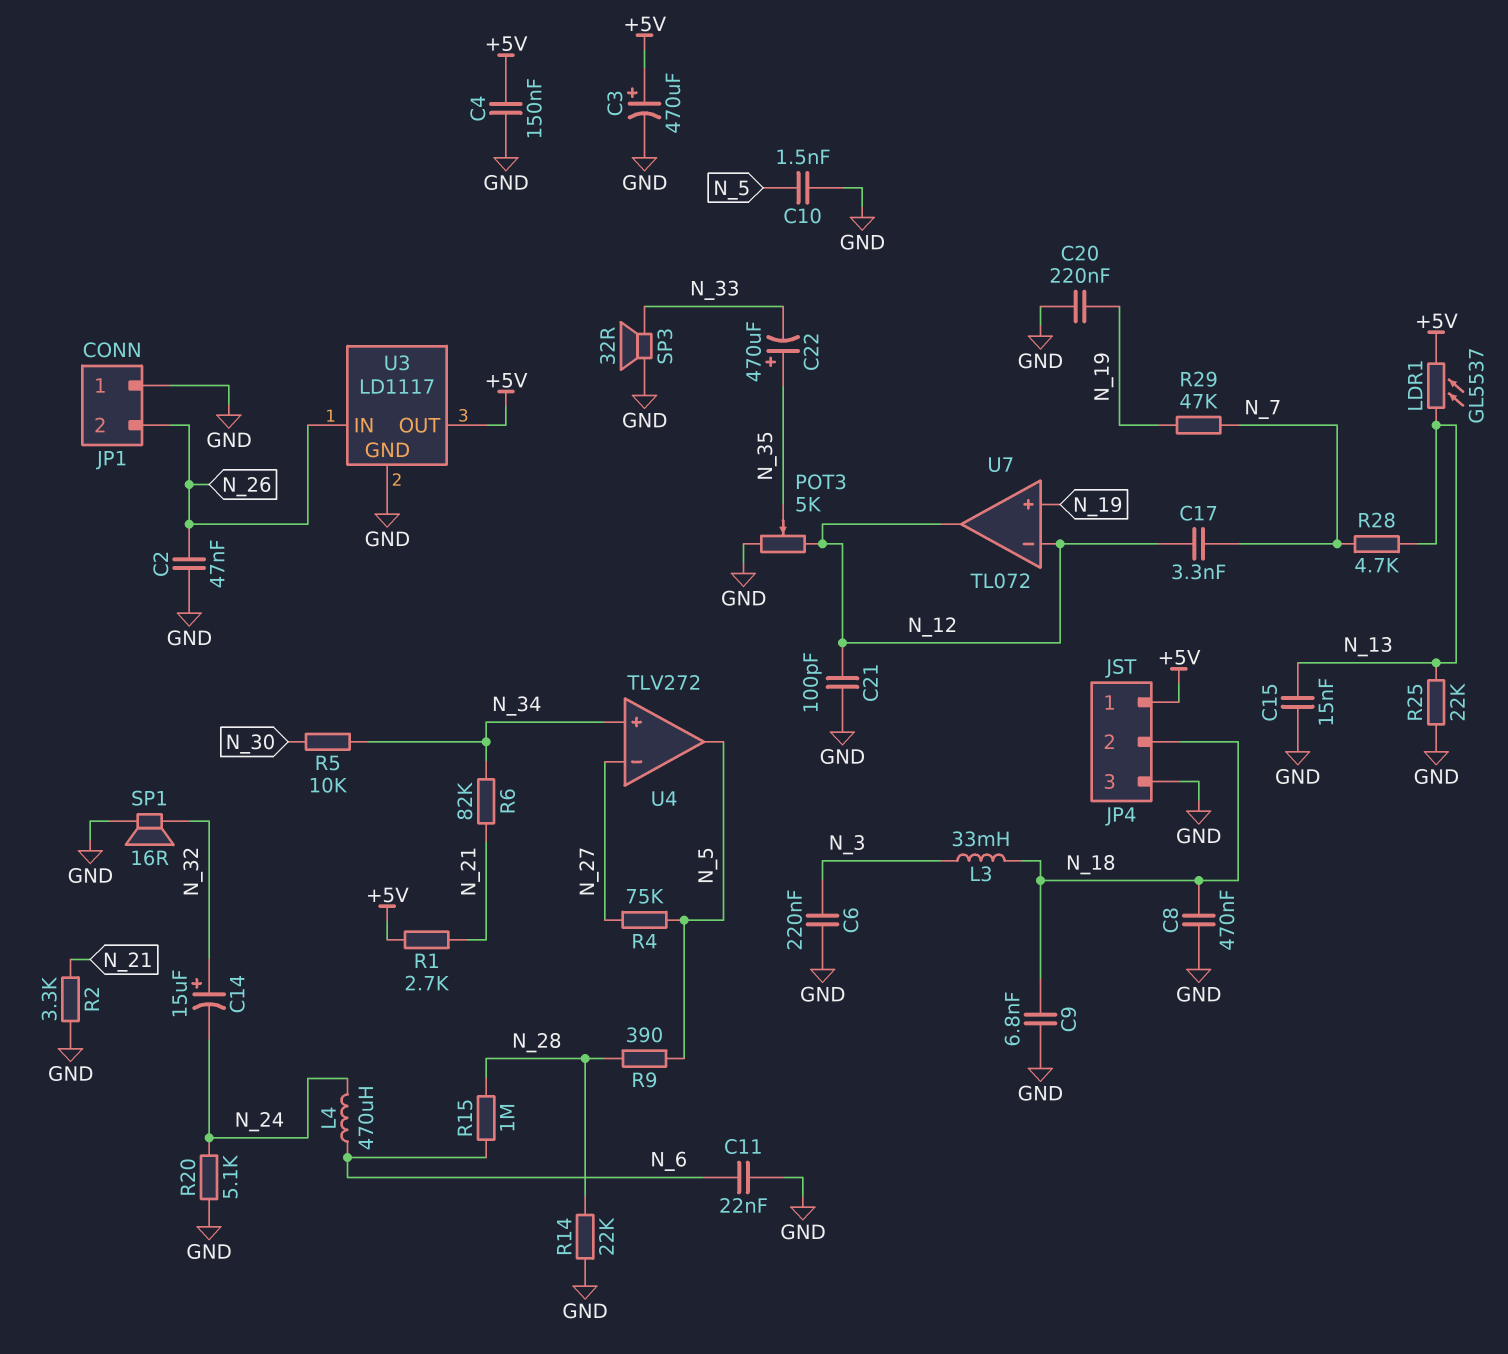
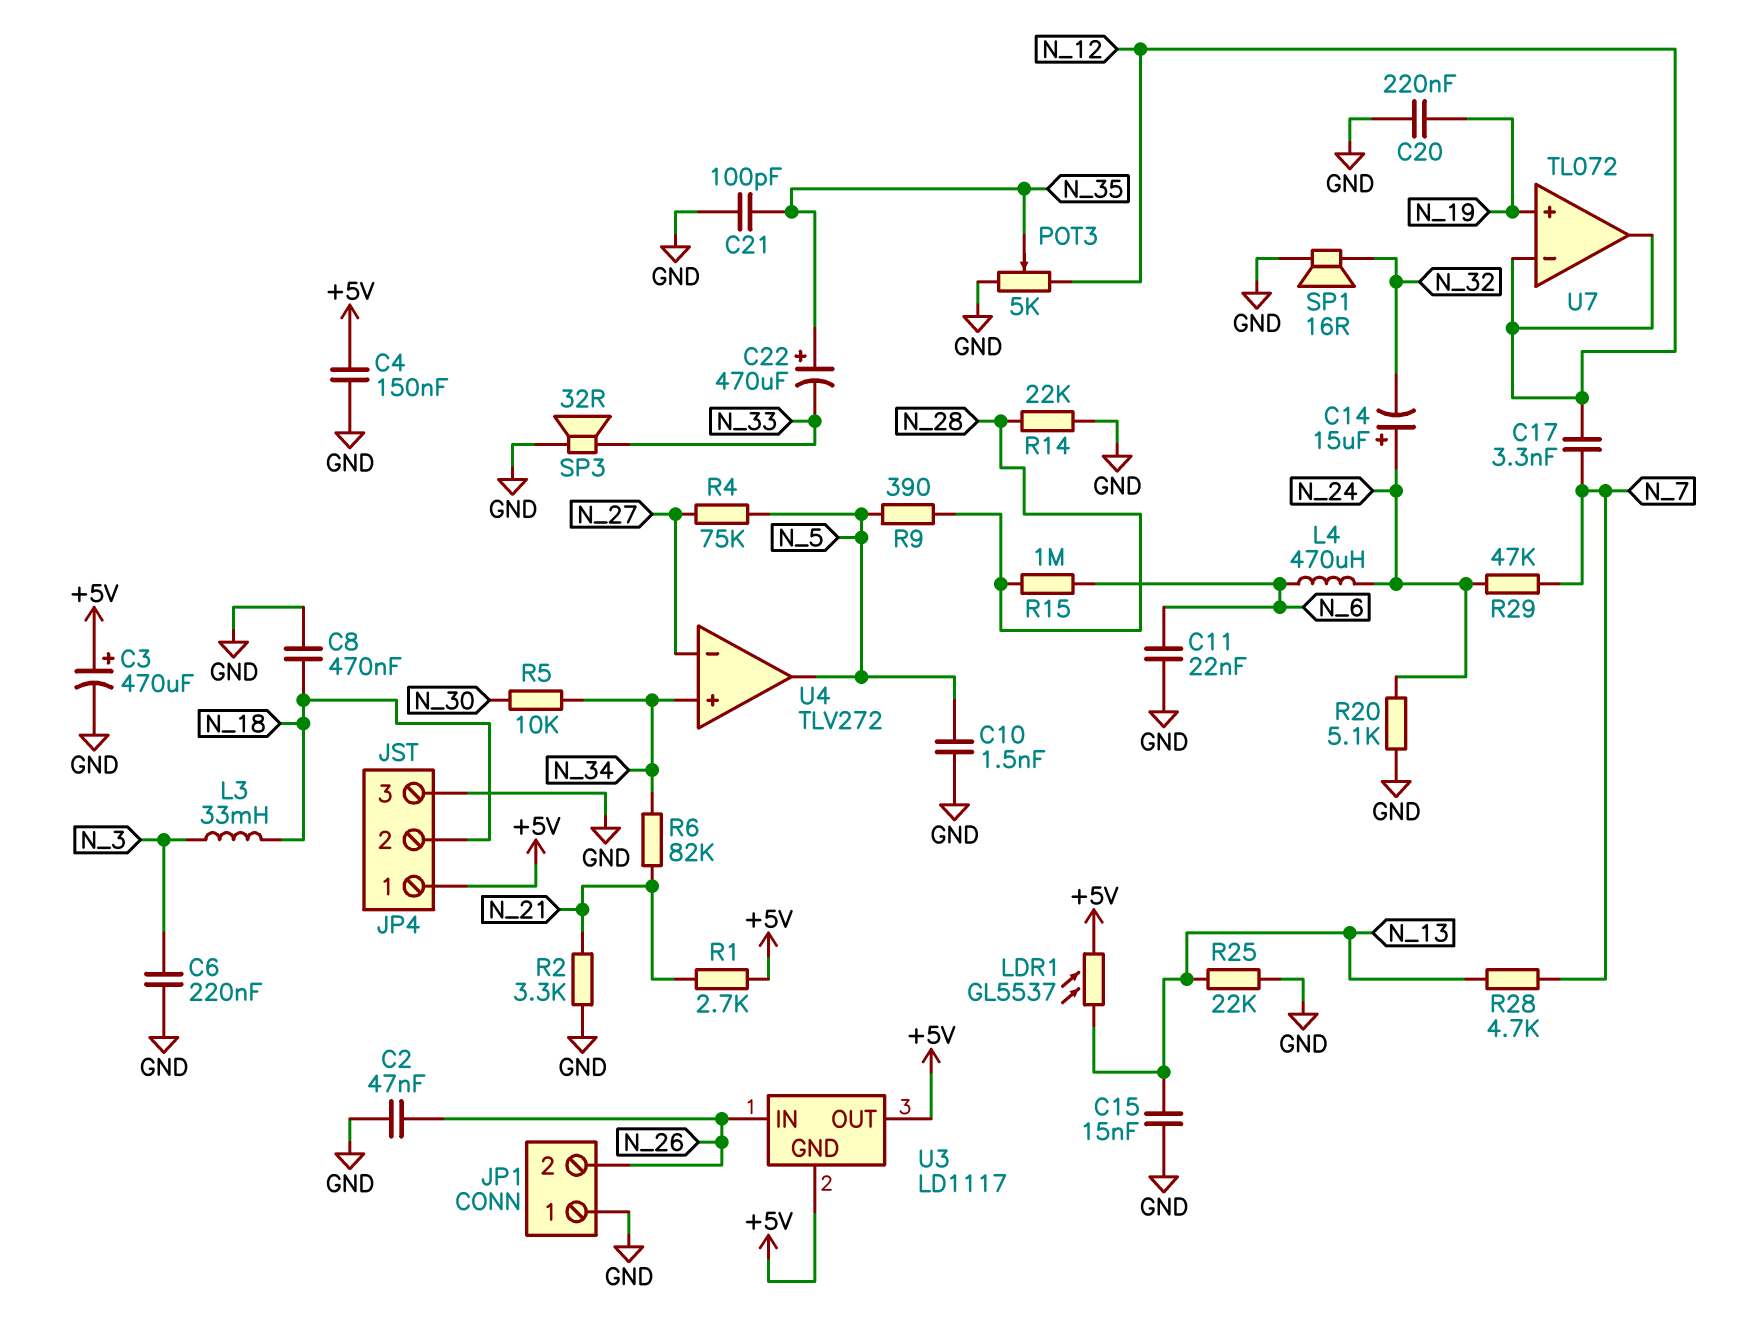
C9: 6.8nF (GND, N_18) -> none
C14: 15uF (plus N_32, minus N_24) -> 15uF (plus N_24, minus N_32)
C21: 100pF (GND, N_12) -> 100pF (GND, N_35)
R29: 47k (N_7, N_19) -> 47k (N_7, N_24)
U3 pin GND: GND -> +5V

